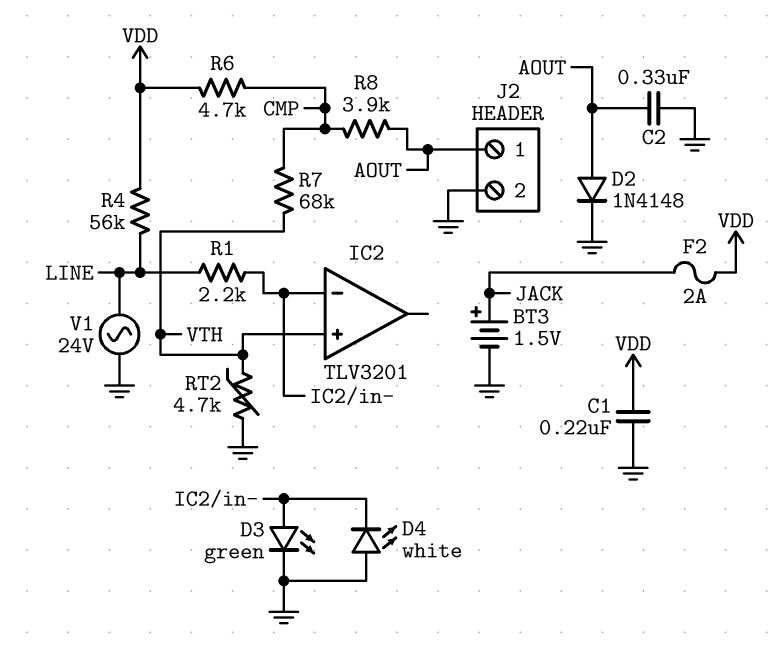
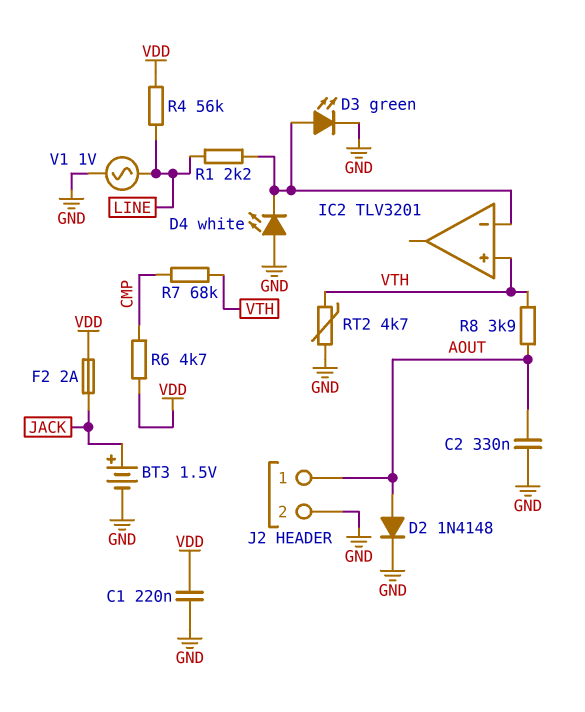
R8: 3.9k (AOUT, CMP) -> 3.9k (AOUT, VTH)
V1: AC 24V (GND, LINE) -> AC 1V (GND, LINE)

